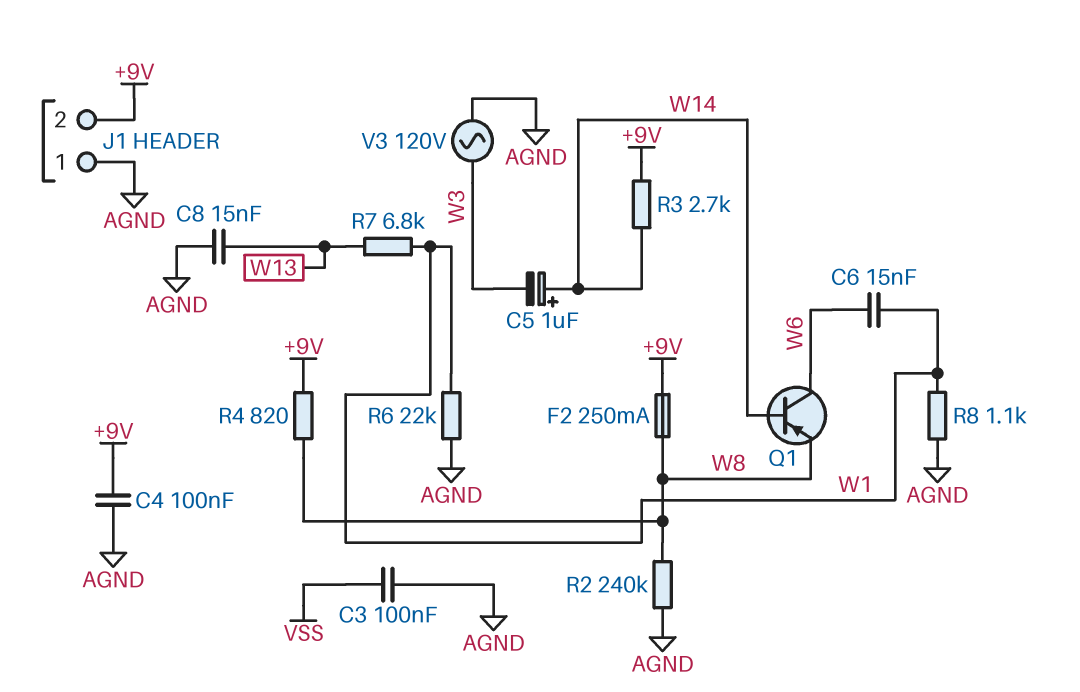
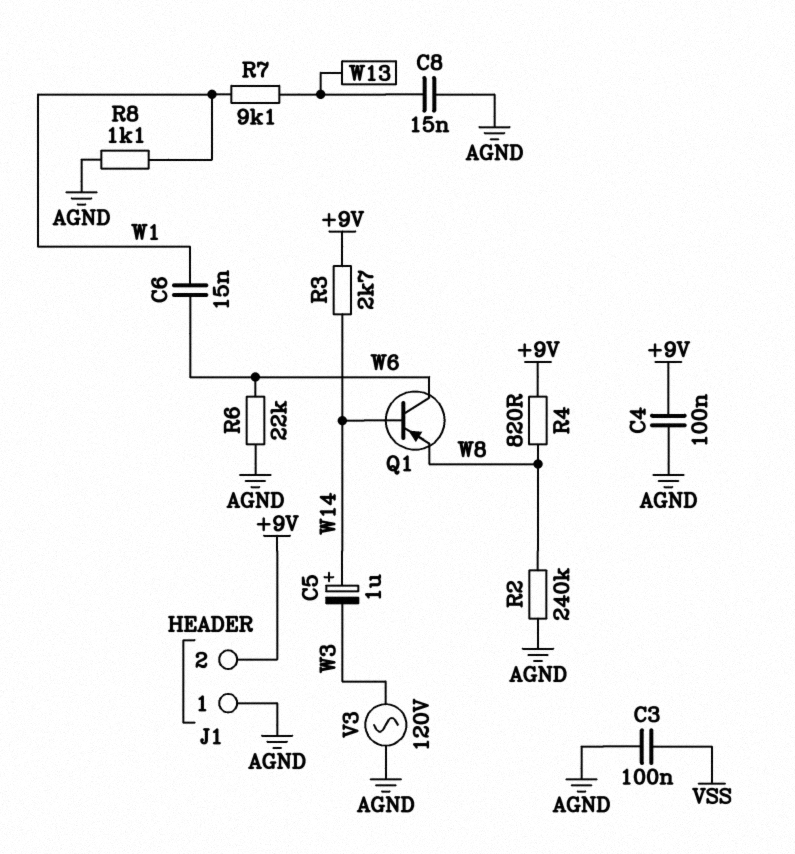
F2: 250mA (+9V, W8) -> none
R6: 22k (AGND, W1) -> 22k (AGND, W6)
R7: 6.8k (W1, W13) -> 9.1k (W1, W13)

